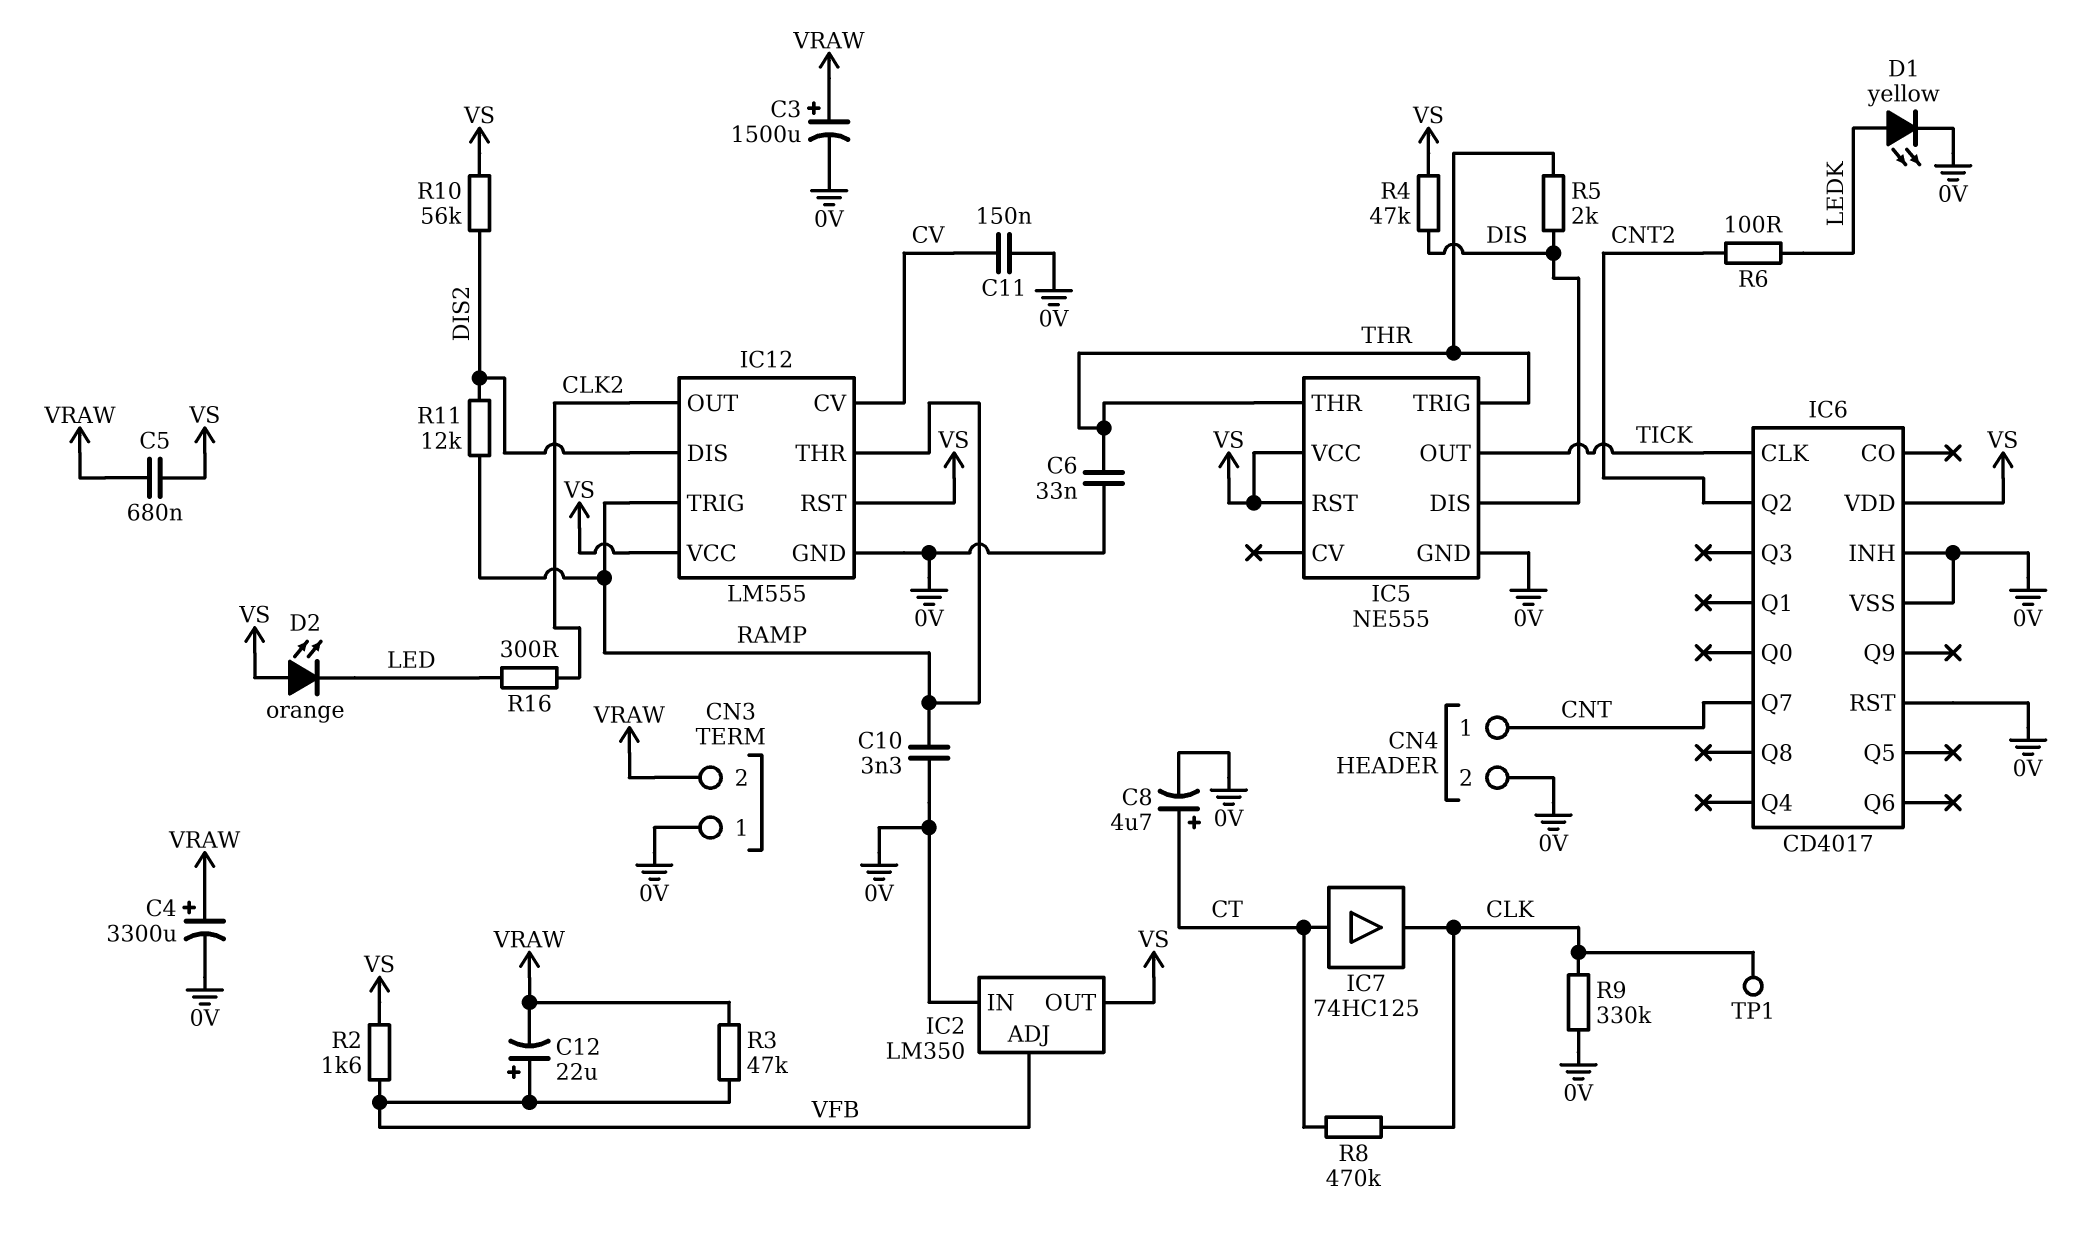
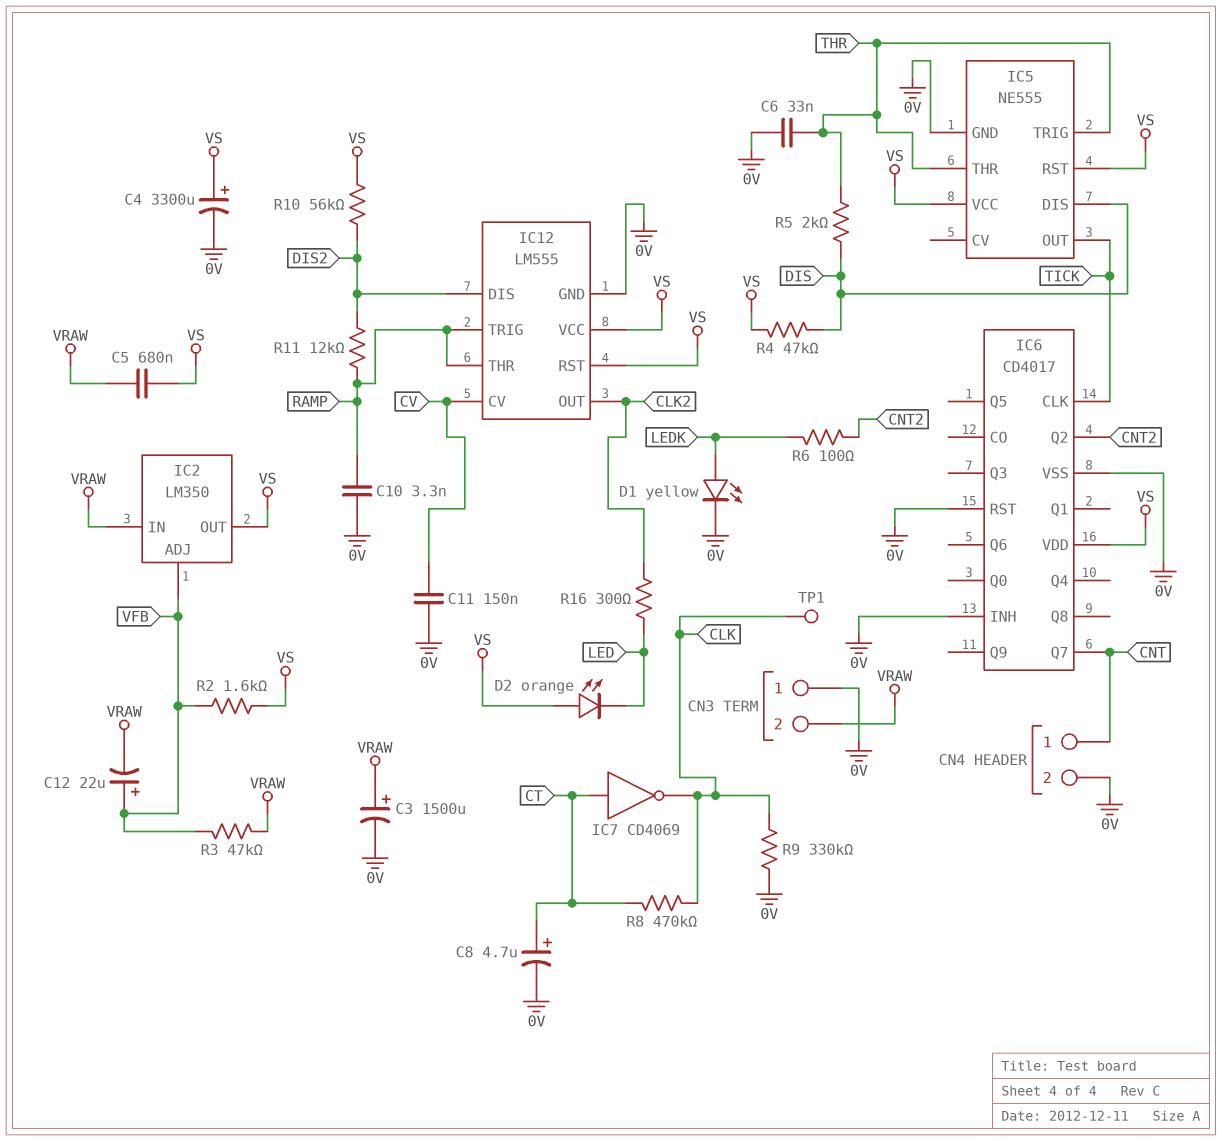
C4: 3300uF (plus VRAW, minus 0V) -> 3300uF (plus VS, minus 0V)
IC2 pin IN: 0V -> VRAW
IC7: buffer 74HC125 (in CT, out CLK) -> NOT CD4069 (in CT, out CLK)

